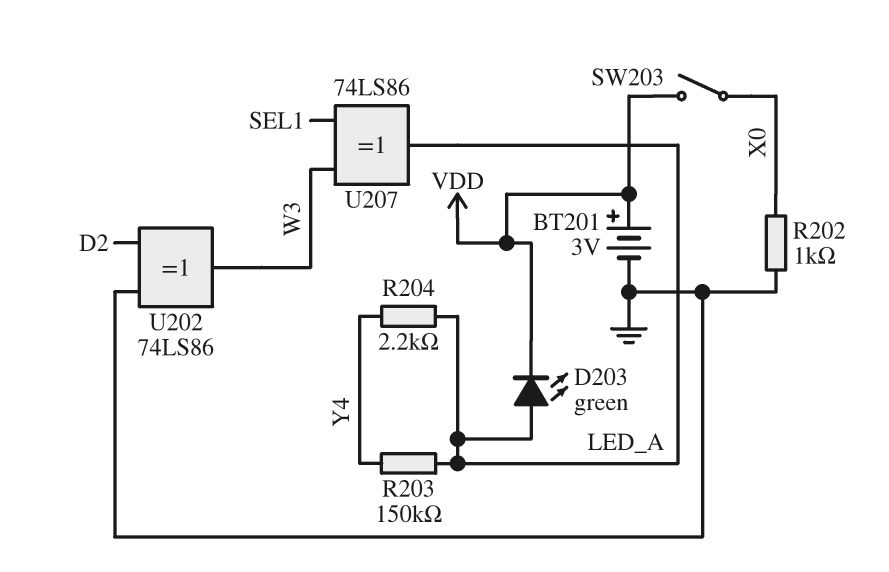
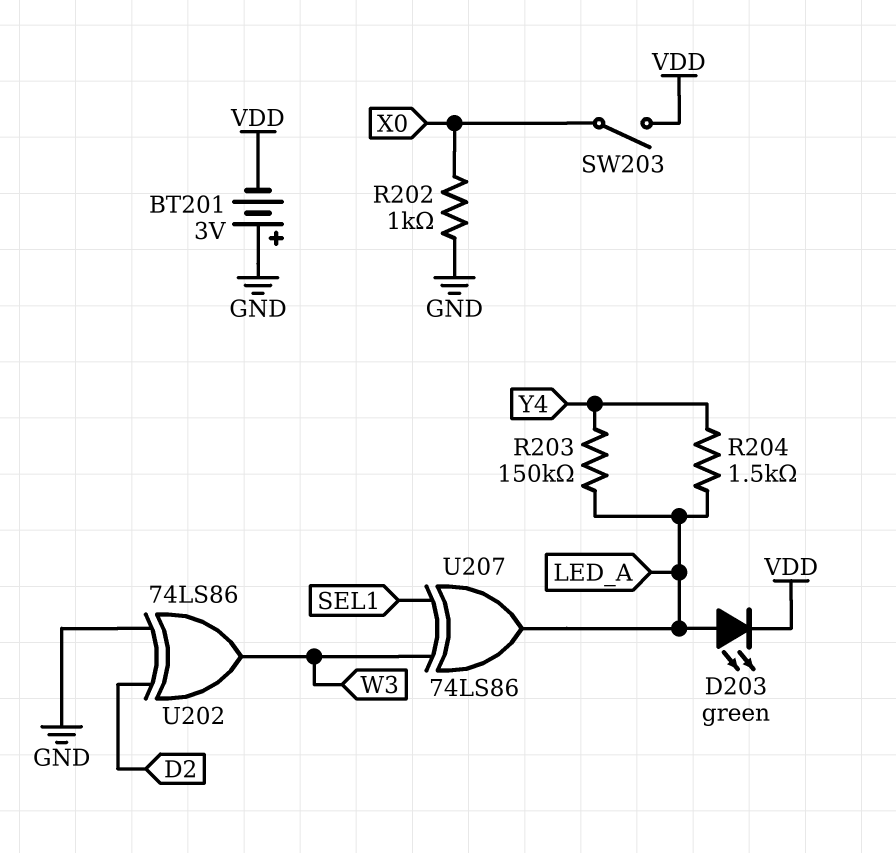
BT201: 3V (plus VDD, minus GND) -> 3V (plus GND, minus VDD)
R204: 2.2k (LED_A, Y4) -> 1.5k (LED_A, Y4)

